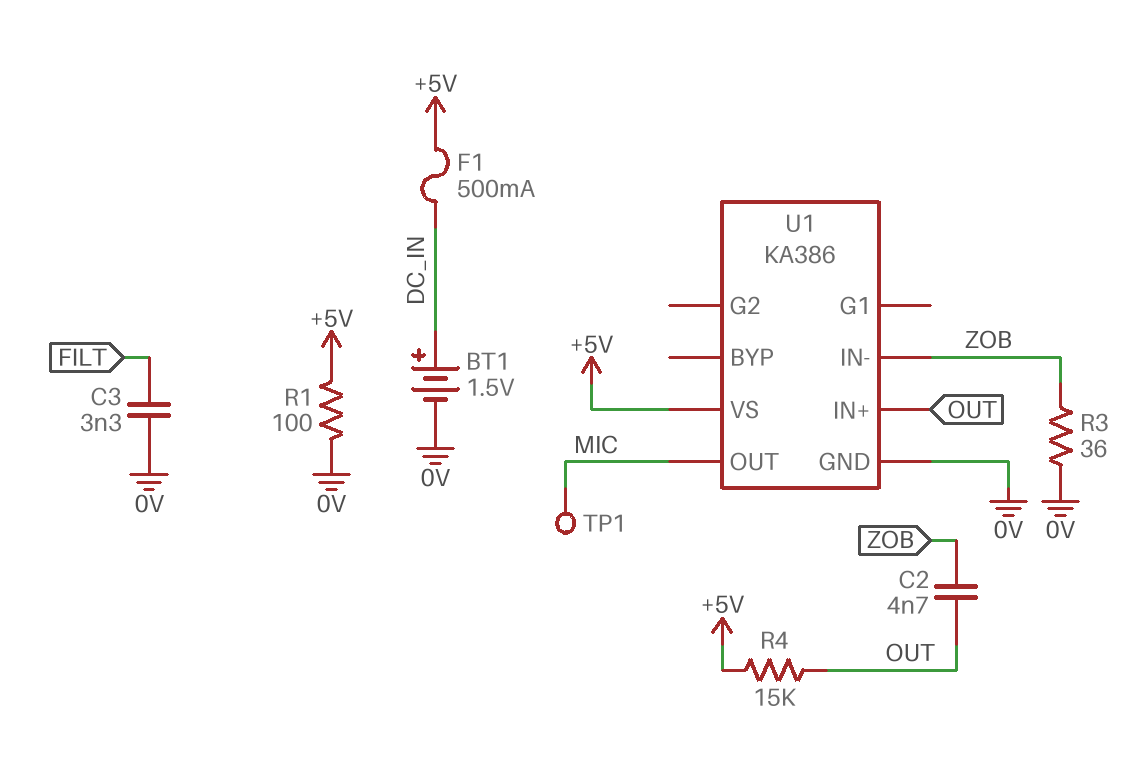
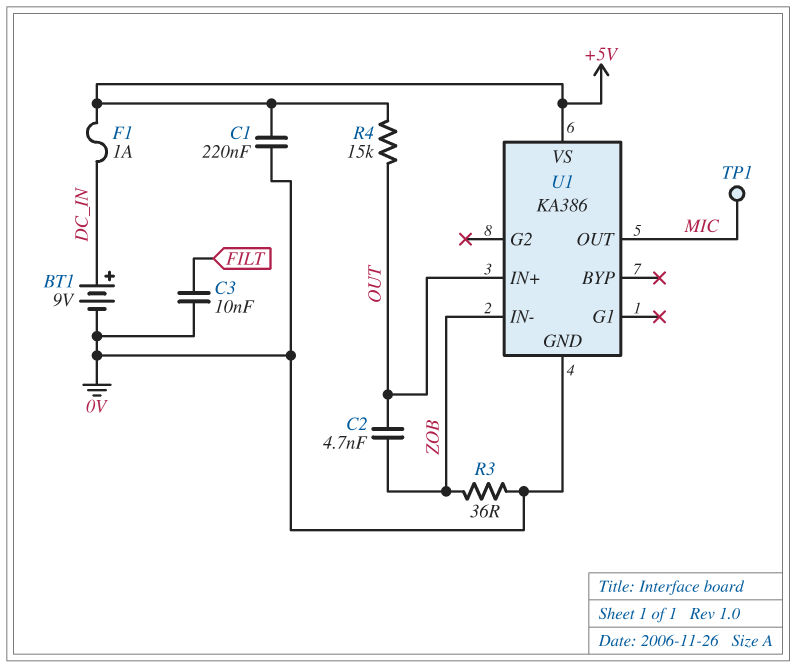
BT1: 1.5V (plus DC_IN, minus 0V) -> 9V (plus DC_IN, minus 0V)
C1: none -> 220nF (+5V, 0V)
C3: 3.3nF (0V, FILT) -> 10nF (0V, FILT)
F1: 500mA (+5V, DC_IN) -> 1A (+5V, DC_IN)
R1: 100 (+5V, 0V) -> none

